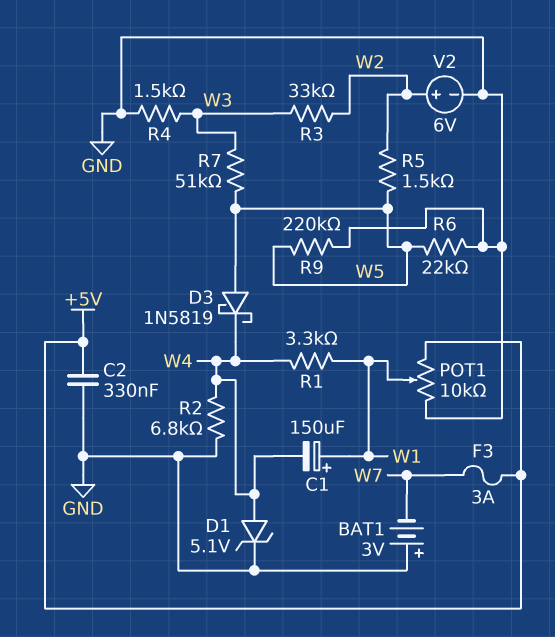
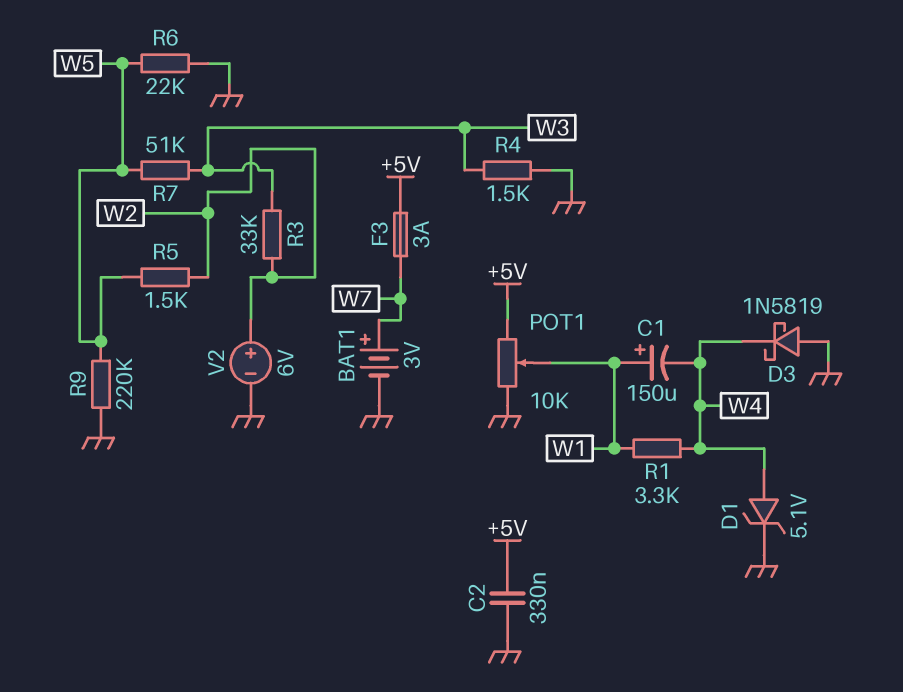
BAT1: 3V (plus GND, minus W7) -> 3V (plus W7, minus GND)
D3: schottky 1N5819 (A W5, K W4) -> schottky 1N5819 (A GND, K W4)
R2: 6.8k (GND, W4) -> none

